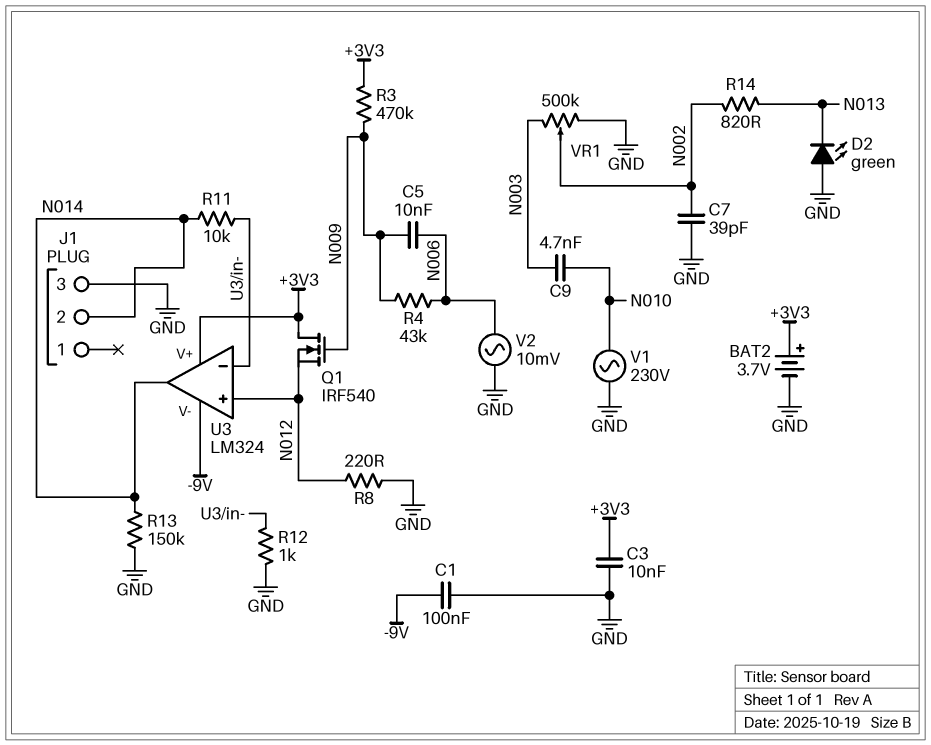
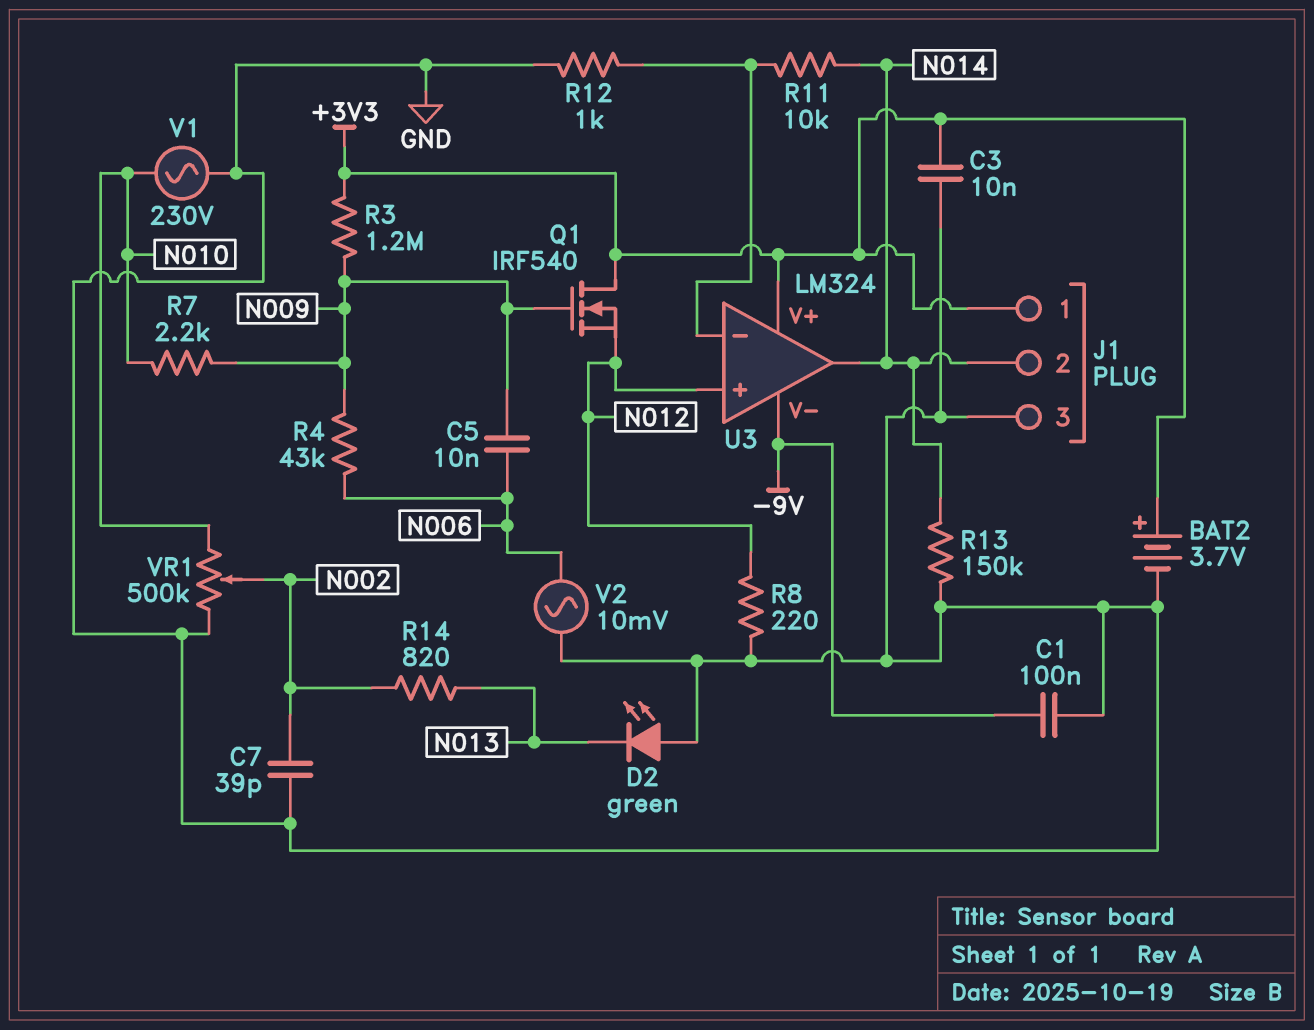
C9: 4.7nF (N003, N010) -> none
J1 pin 1: none -> +3V3
R3: 470k (+3V3, N009) -> 1.2M (+3V3, N009)
R7: none -> 2.2k (N009, N010)
VR1: 500k (GND, N003, wiper N002) -> 500k (GND, N010, wiper N002)

